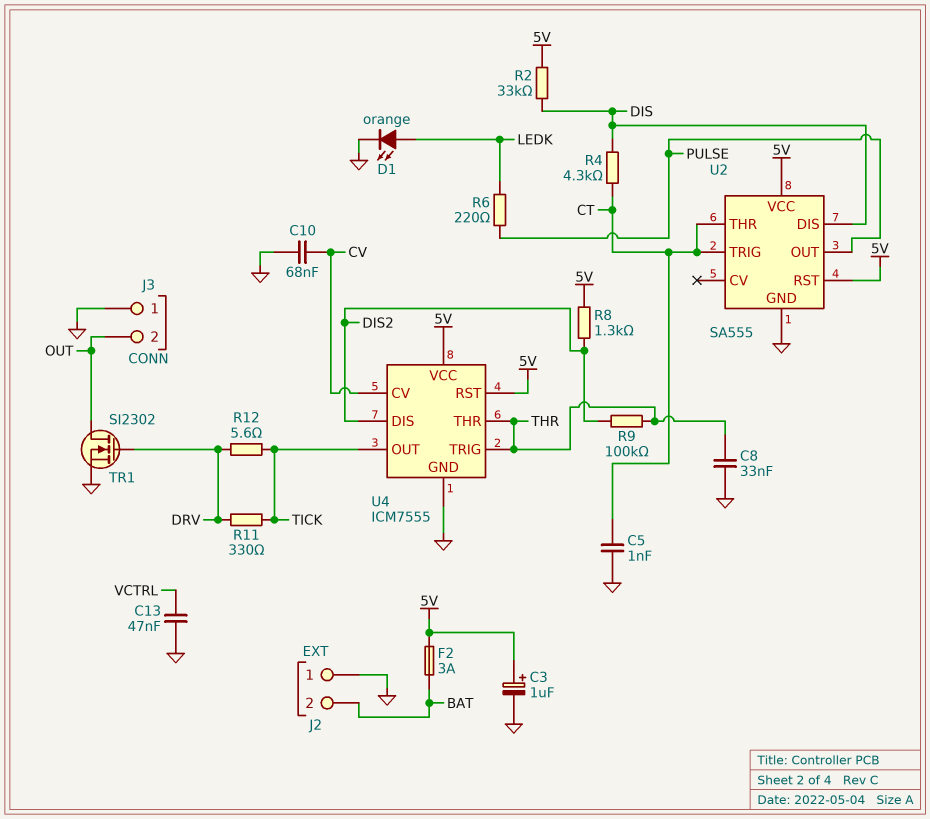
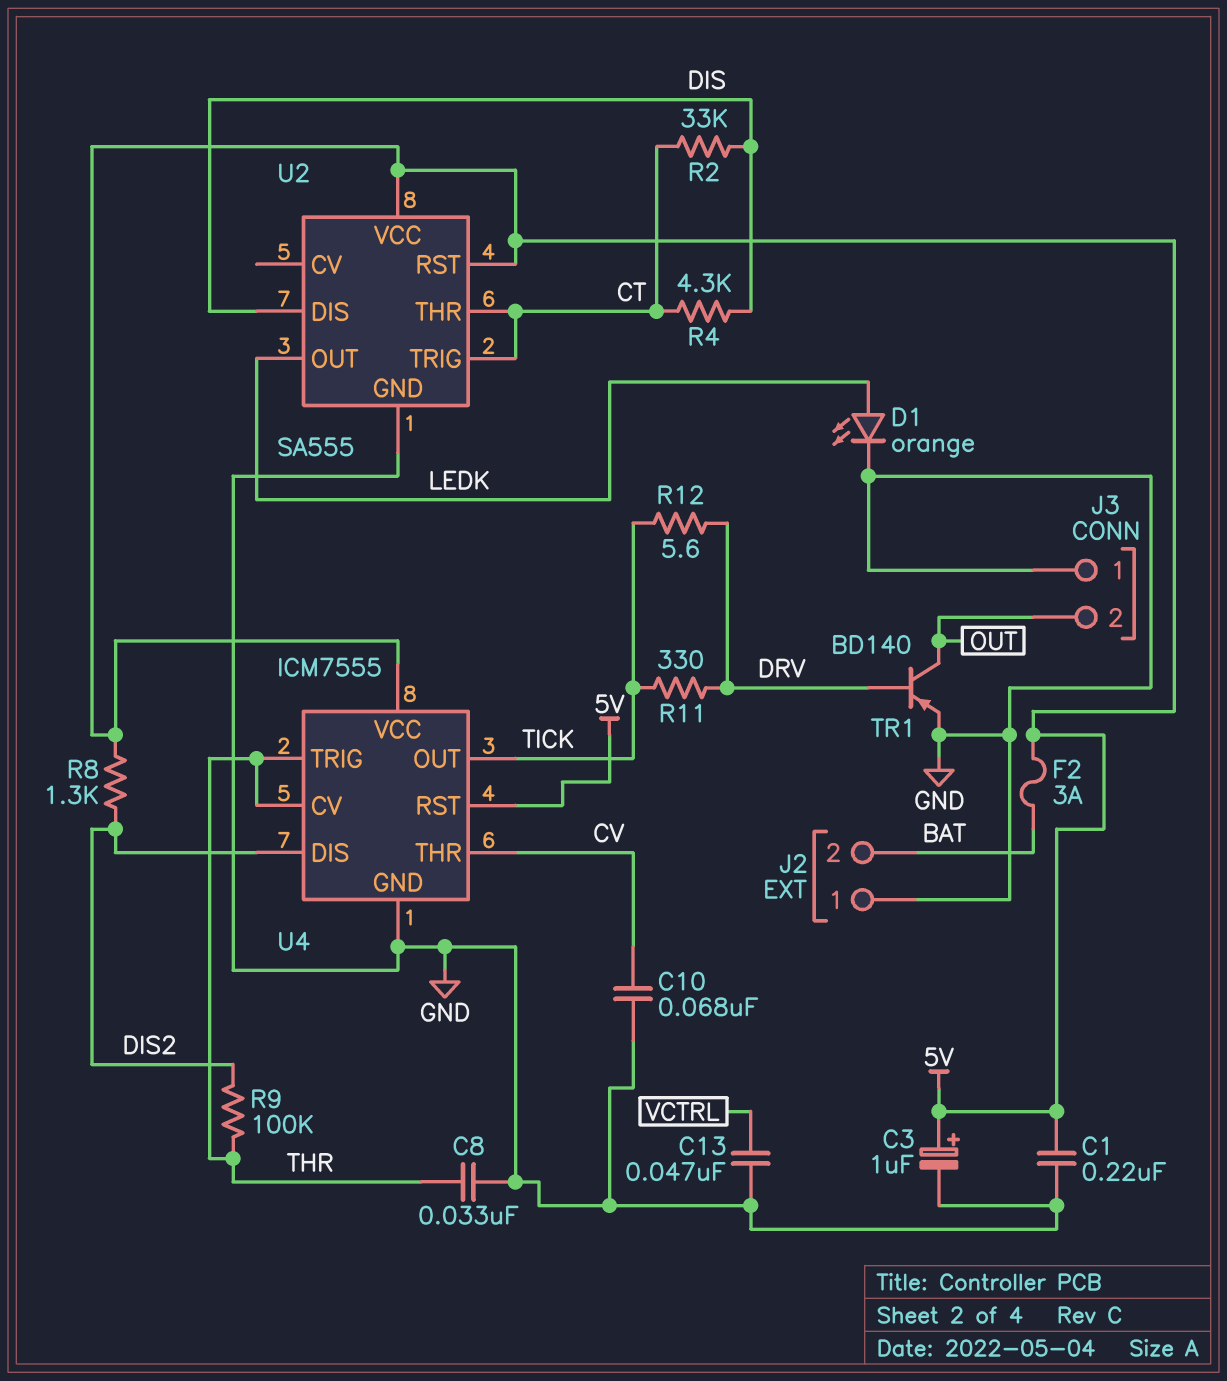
C1: none -> 220nF (5V, GND)
C5: 1nF (CT, GND) -> none
R2: 33k (5V, DIS) -> 33k (CT, DIS)
R6: 220 (LEDK, PULSE) -> none
TR1: NMOS SI2302 (G DRV, D OUT, S GND) -> PNP BD140 (B DRV, C OUT, E GND)
U2 pin OUT: PULSE -> LEDK
U4 pin CV: CV -> THR
U4 pin THR: THR -> CV

